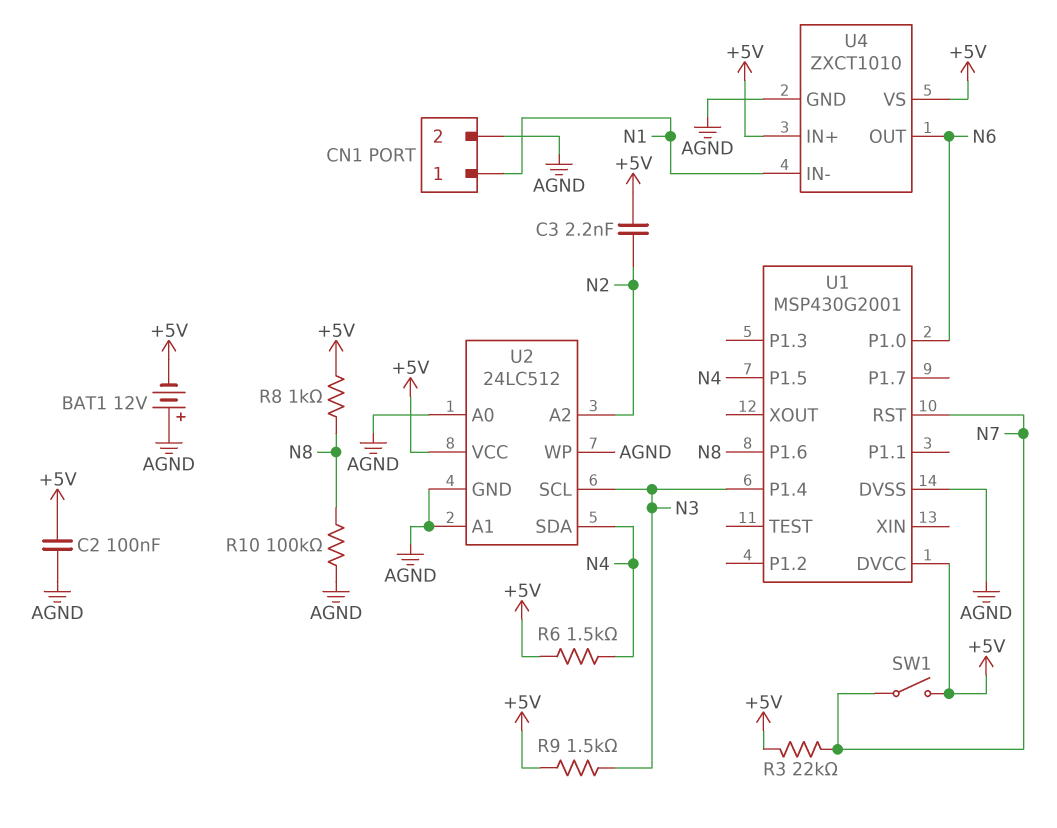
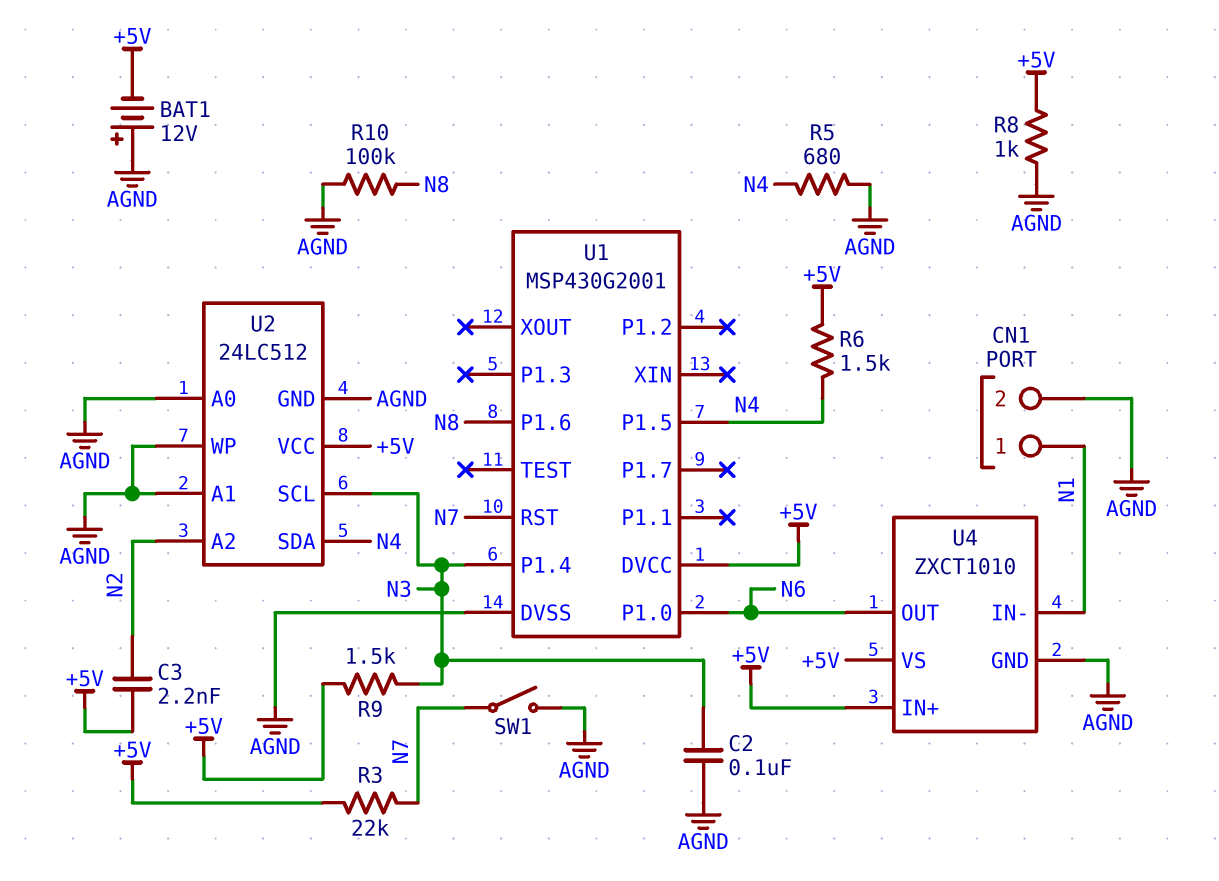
C2: 100nF (+5V, AGND) -> 100nF (AGND, N3)
R5: none -> 680 (AGND, N4)
R8: 1k (+5V, N8) -> 1k (+5V, AGND)
SW1: switch (+5V, N7) -> switch (AGND, N7)

